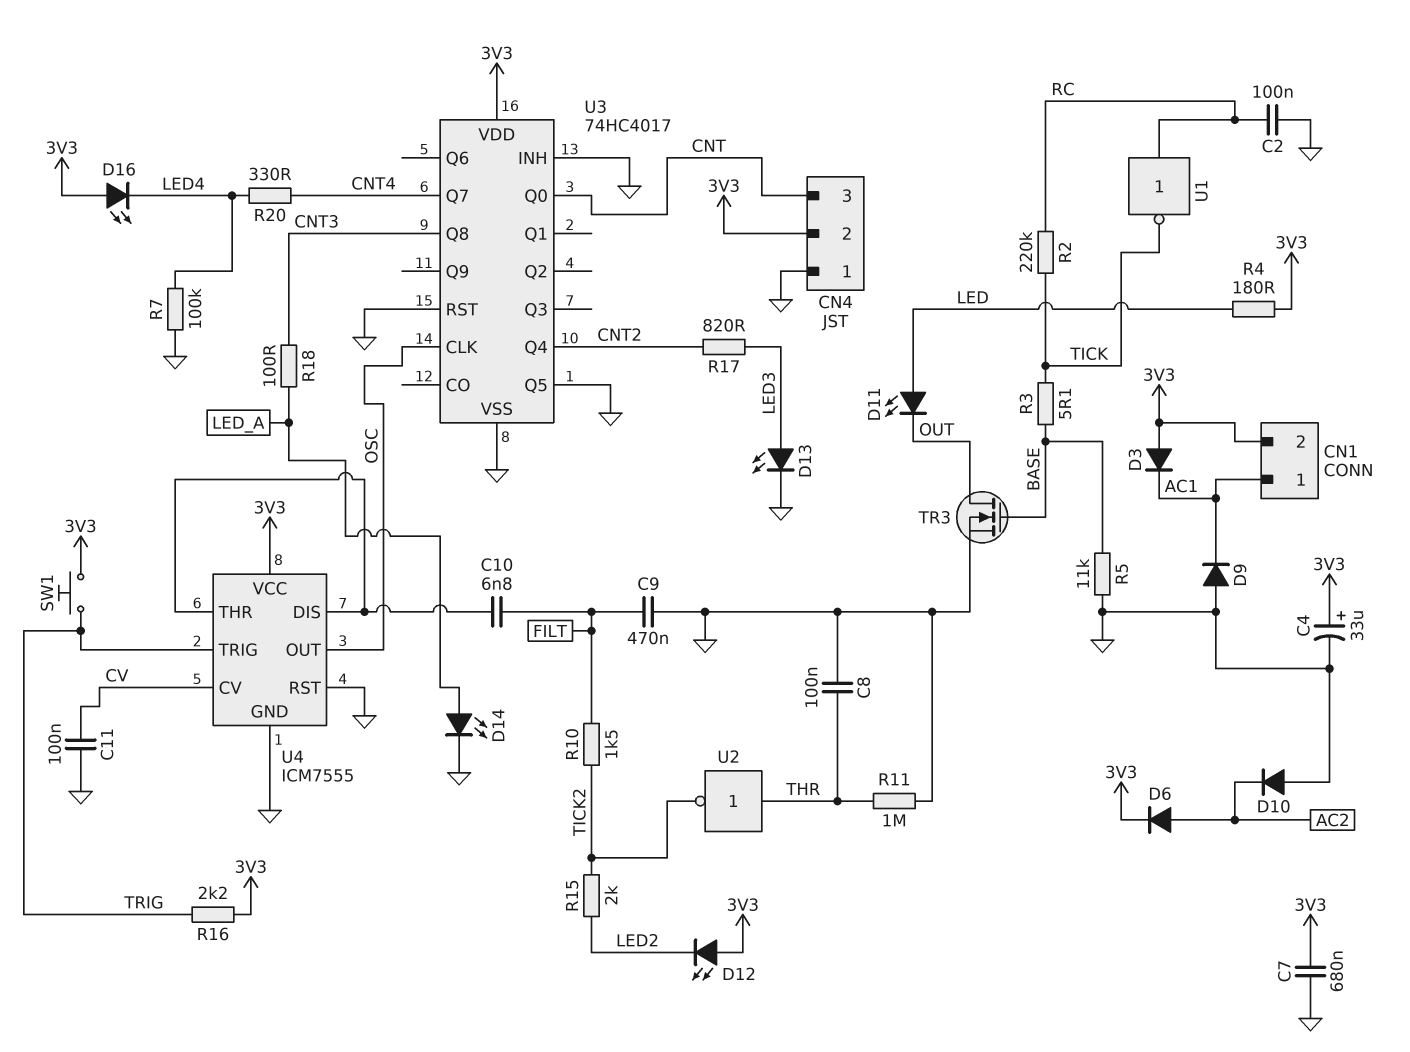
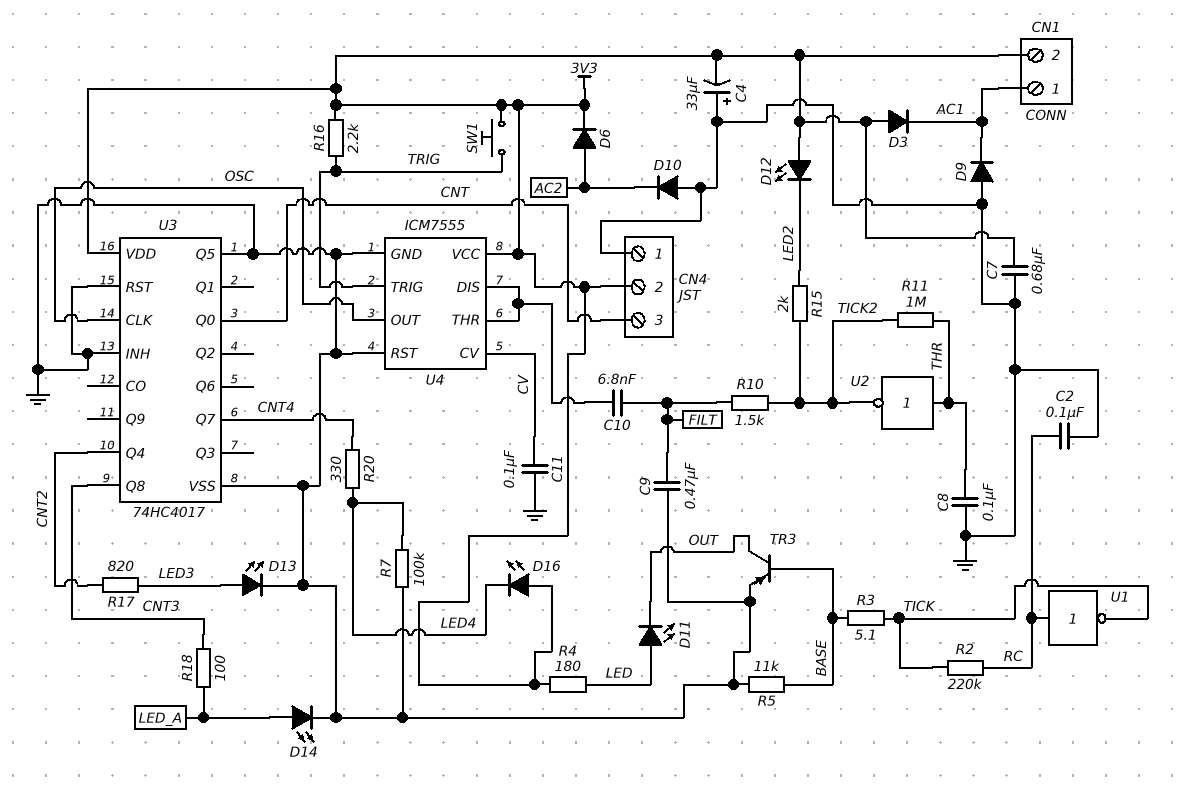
C4: 33uF (plus 3V3, minus GND) -> 33uF (plus GND, minus 3V3)
R11: 1M (GND, THR) -> 1M (THR, TICK2)
TR3: NMOS (G BASE, D OUT, S GND) -> PNP (B BASE, C OUT, E GND)

